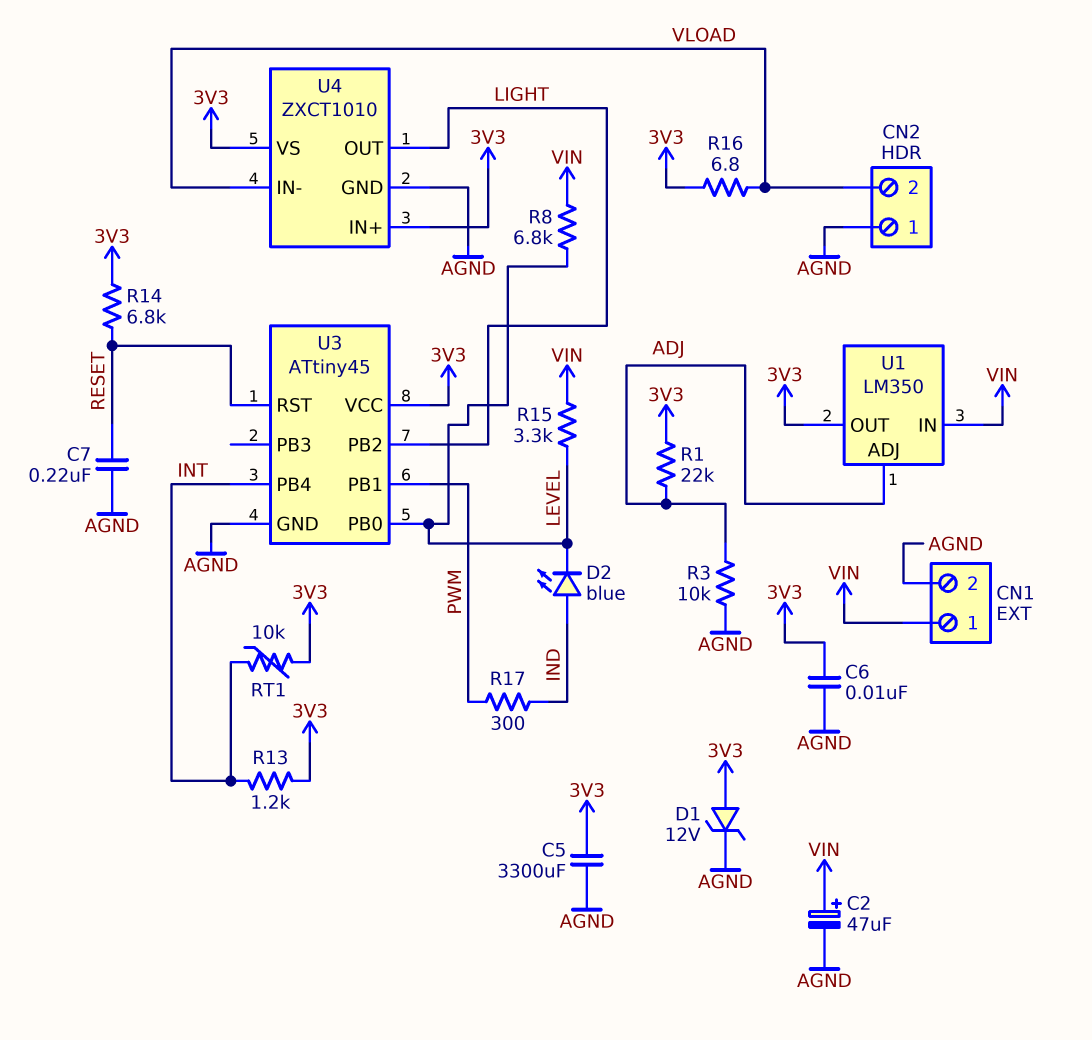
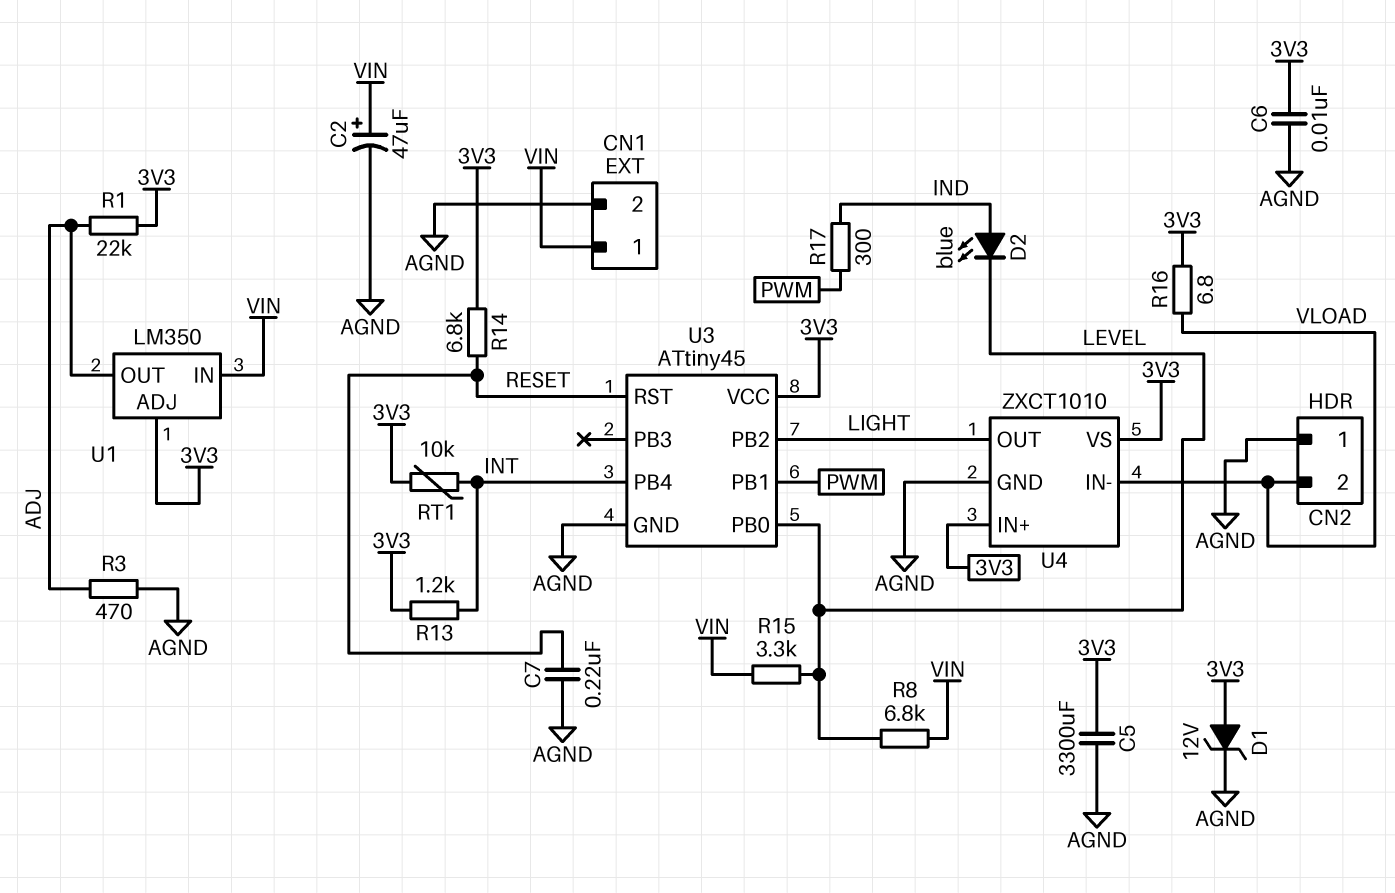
R3: 10k (ADJ, AGND) -> 470 (ADJ, AGND)
U1 pin ADJ: ADJ -> 3V3
U1 pin OUT: 3V3 -> ADJ

